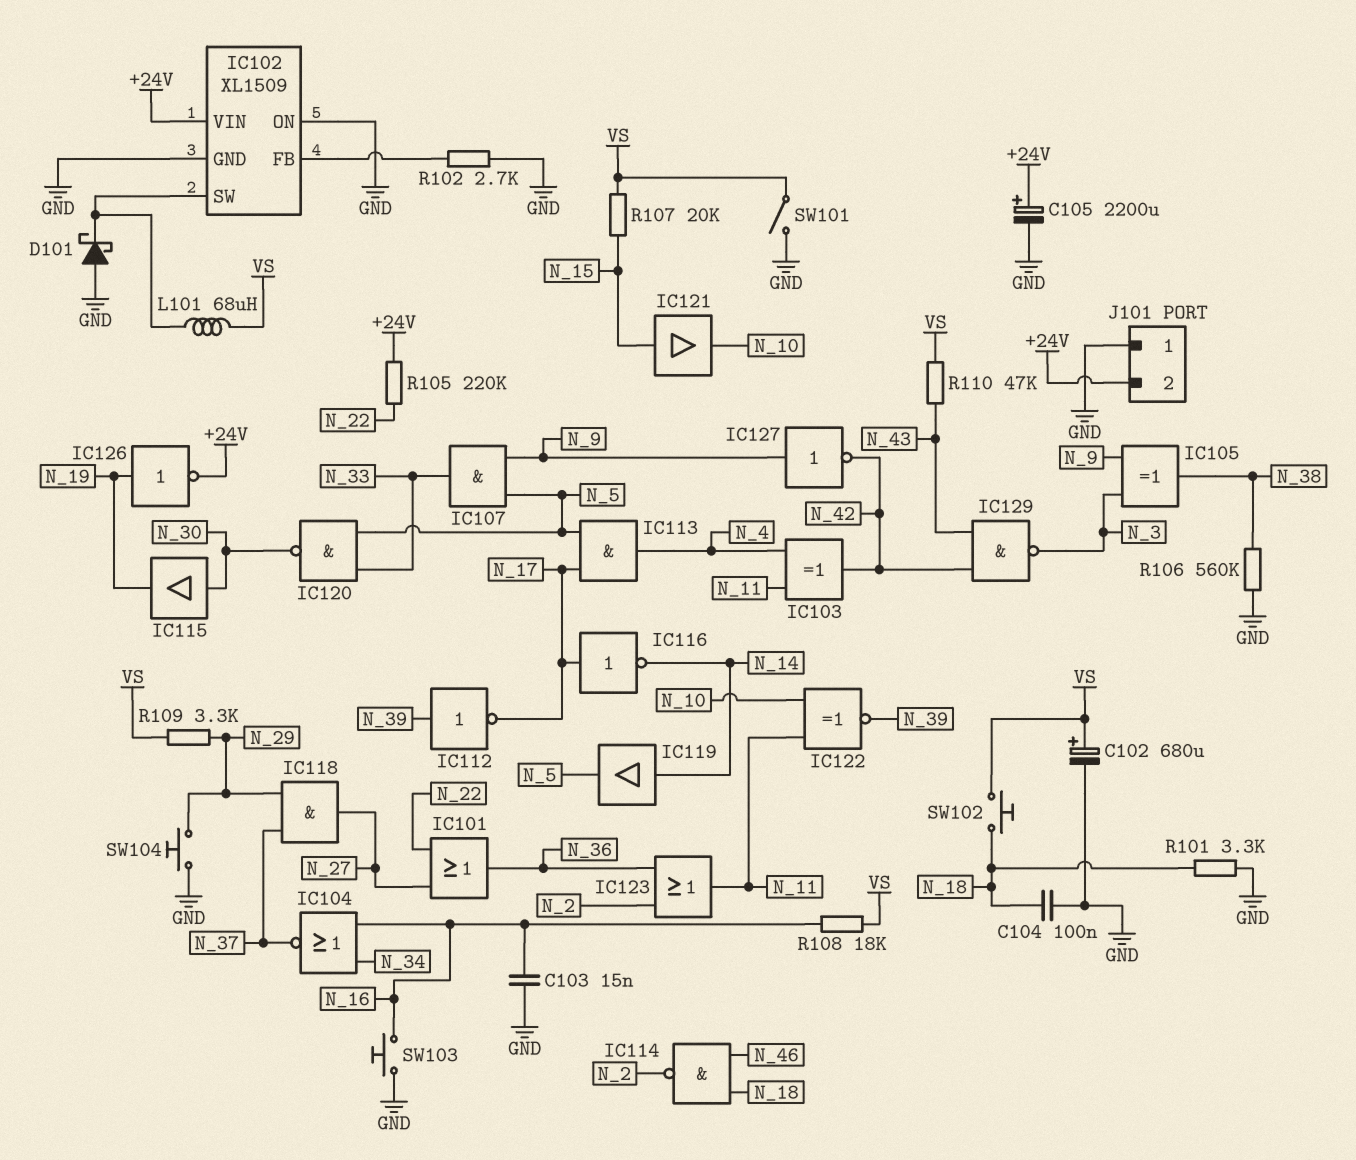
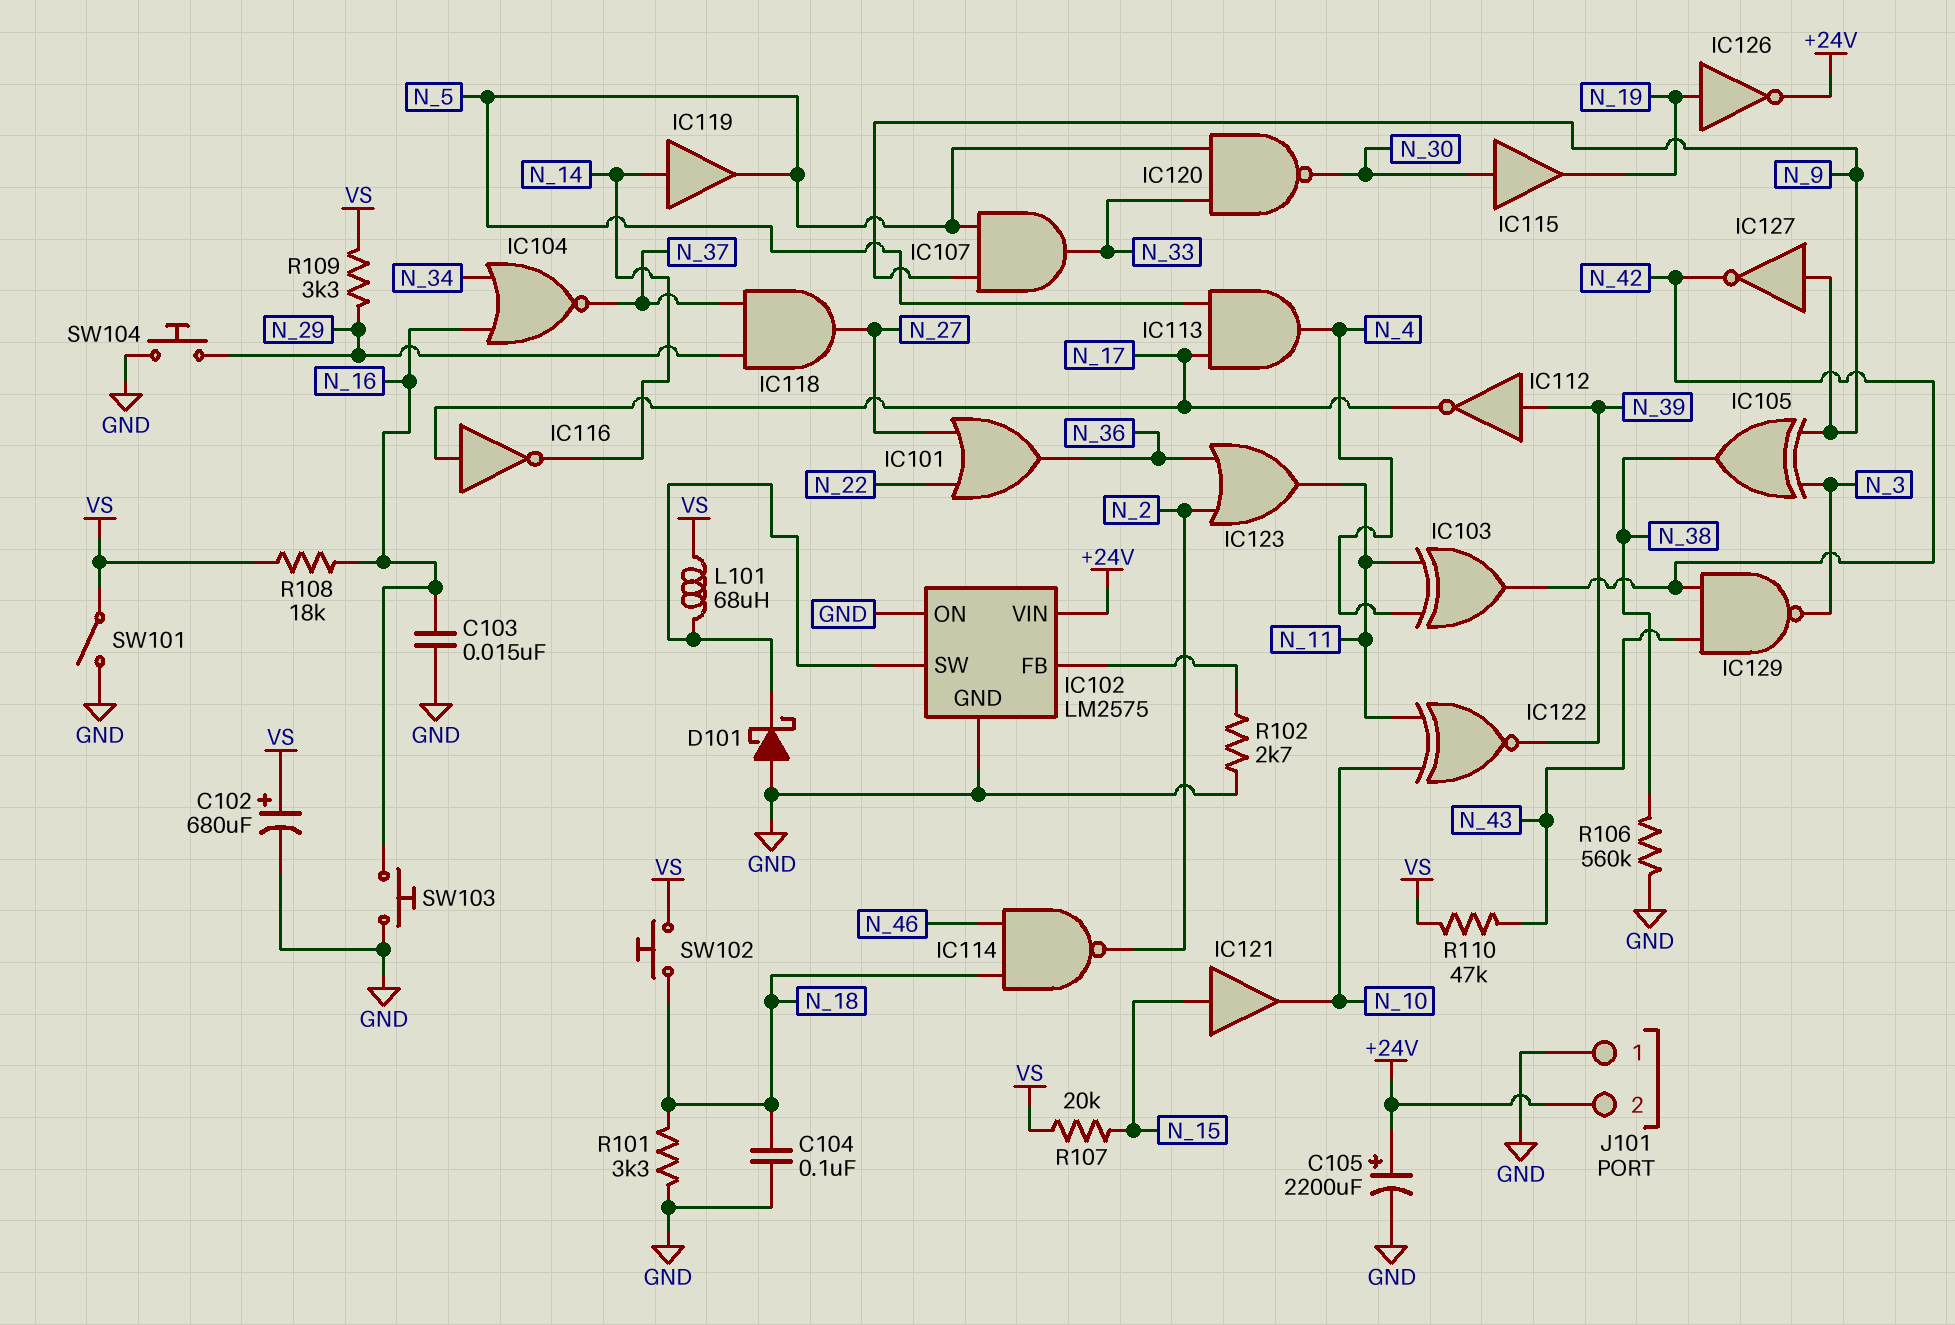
IC102: XL1509 -> LM2575
R105: 220k (+24V, N_22) -> none

